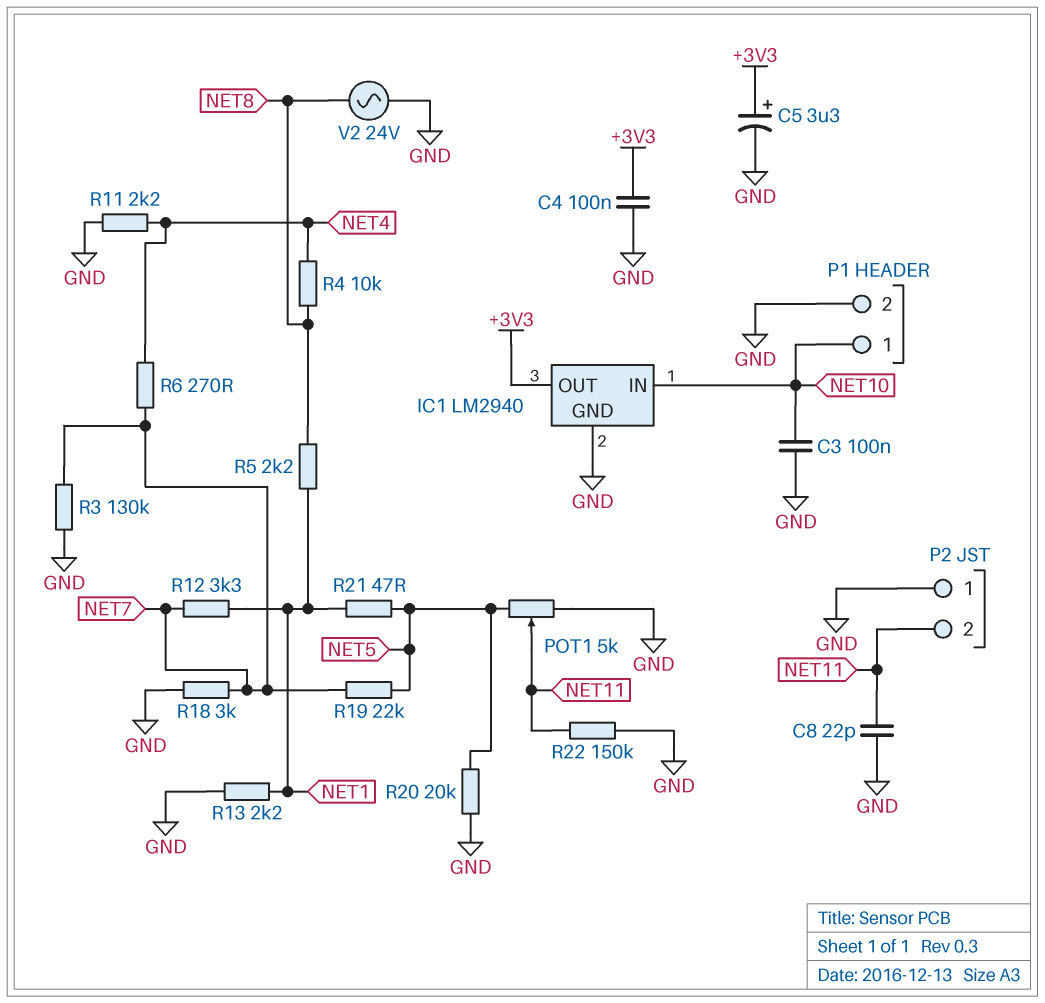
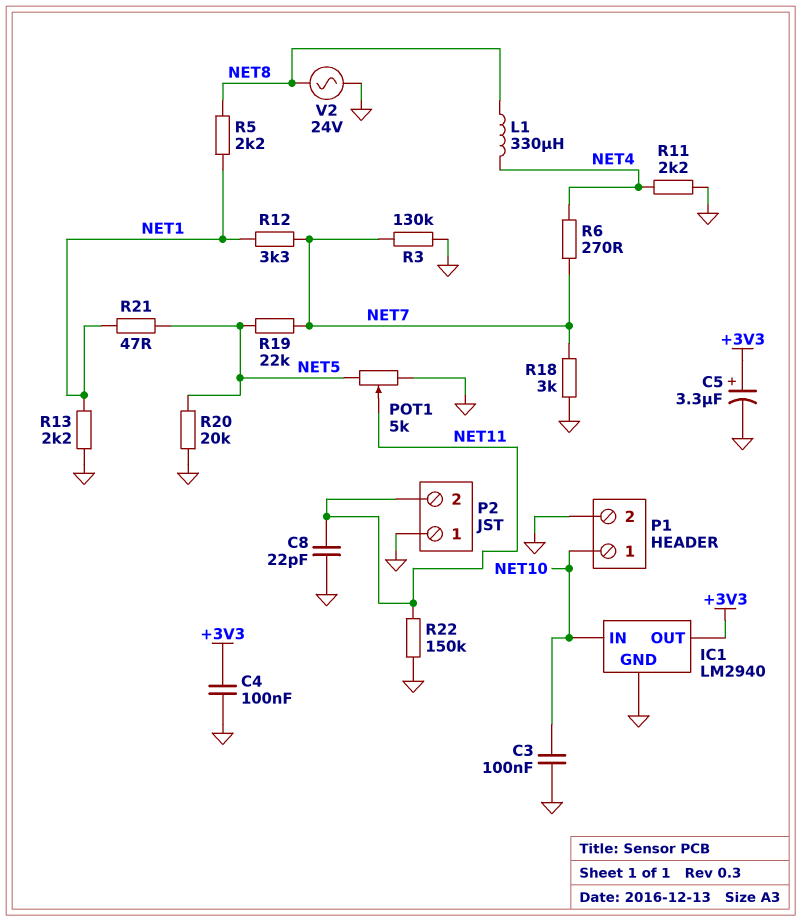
L1: none -> 330uH (NET4, NET8)
R4: 10k (NET4, NET8) -> none

